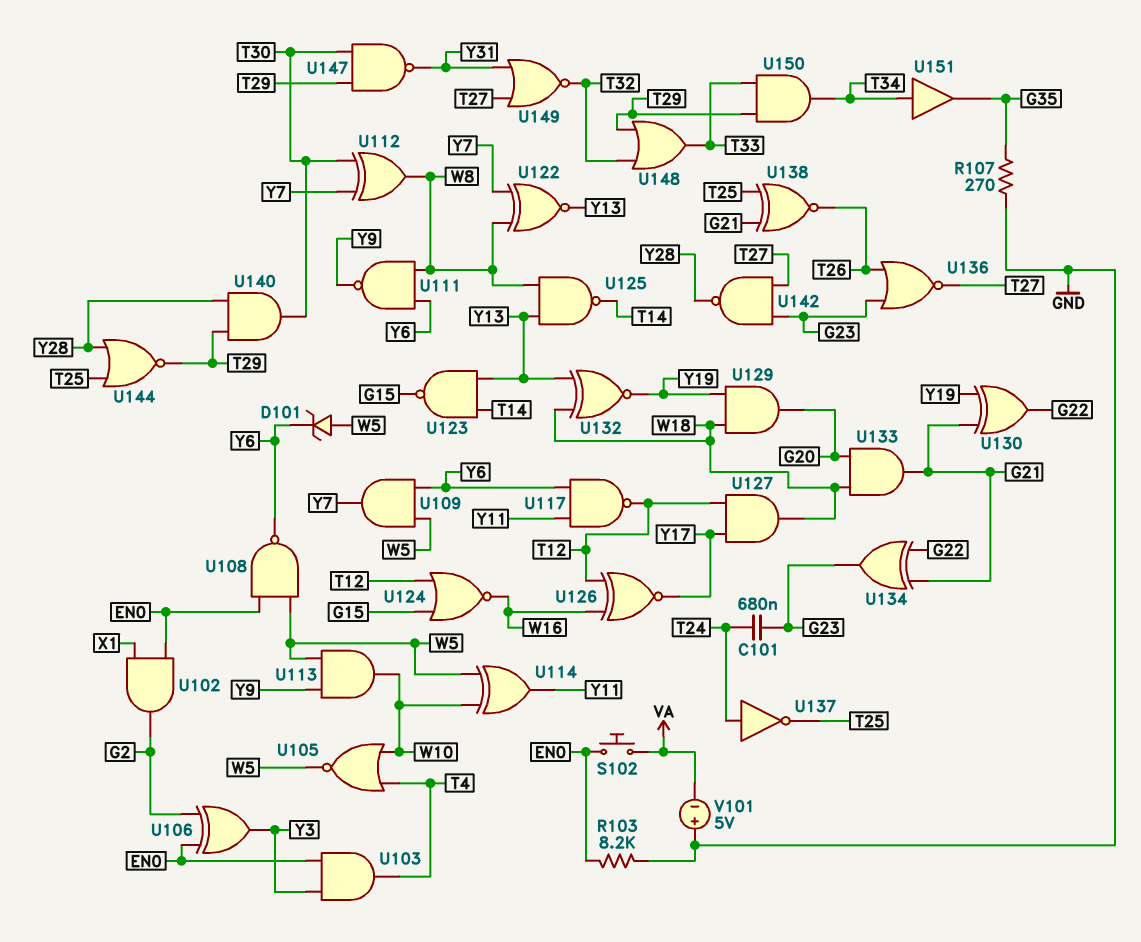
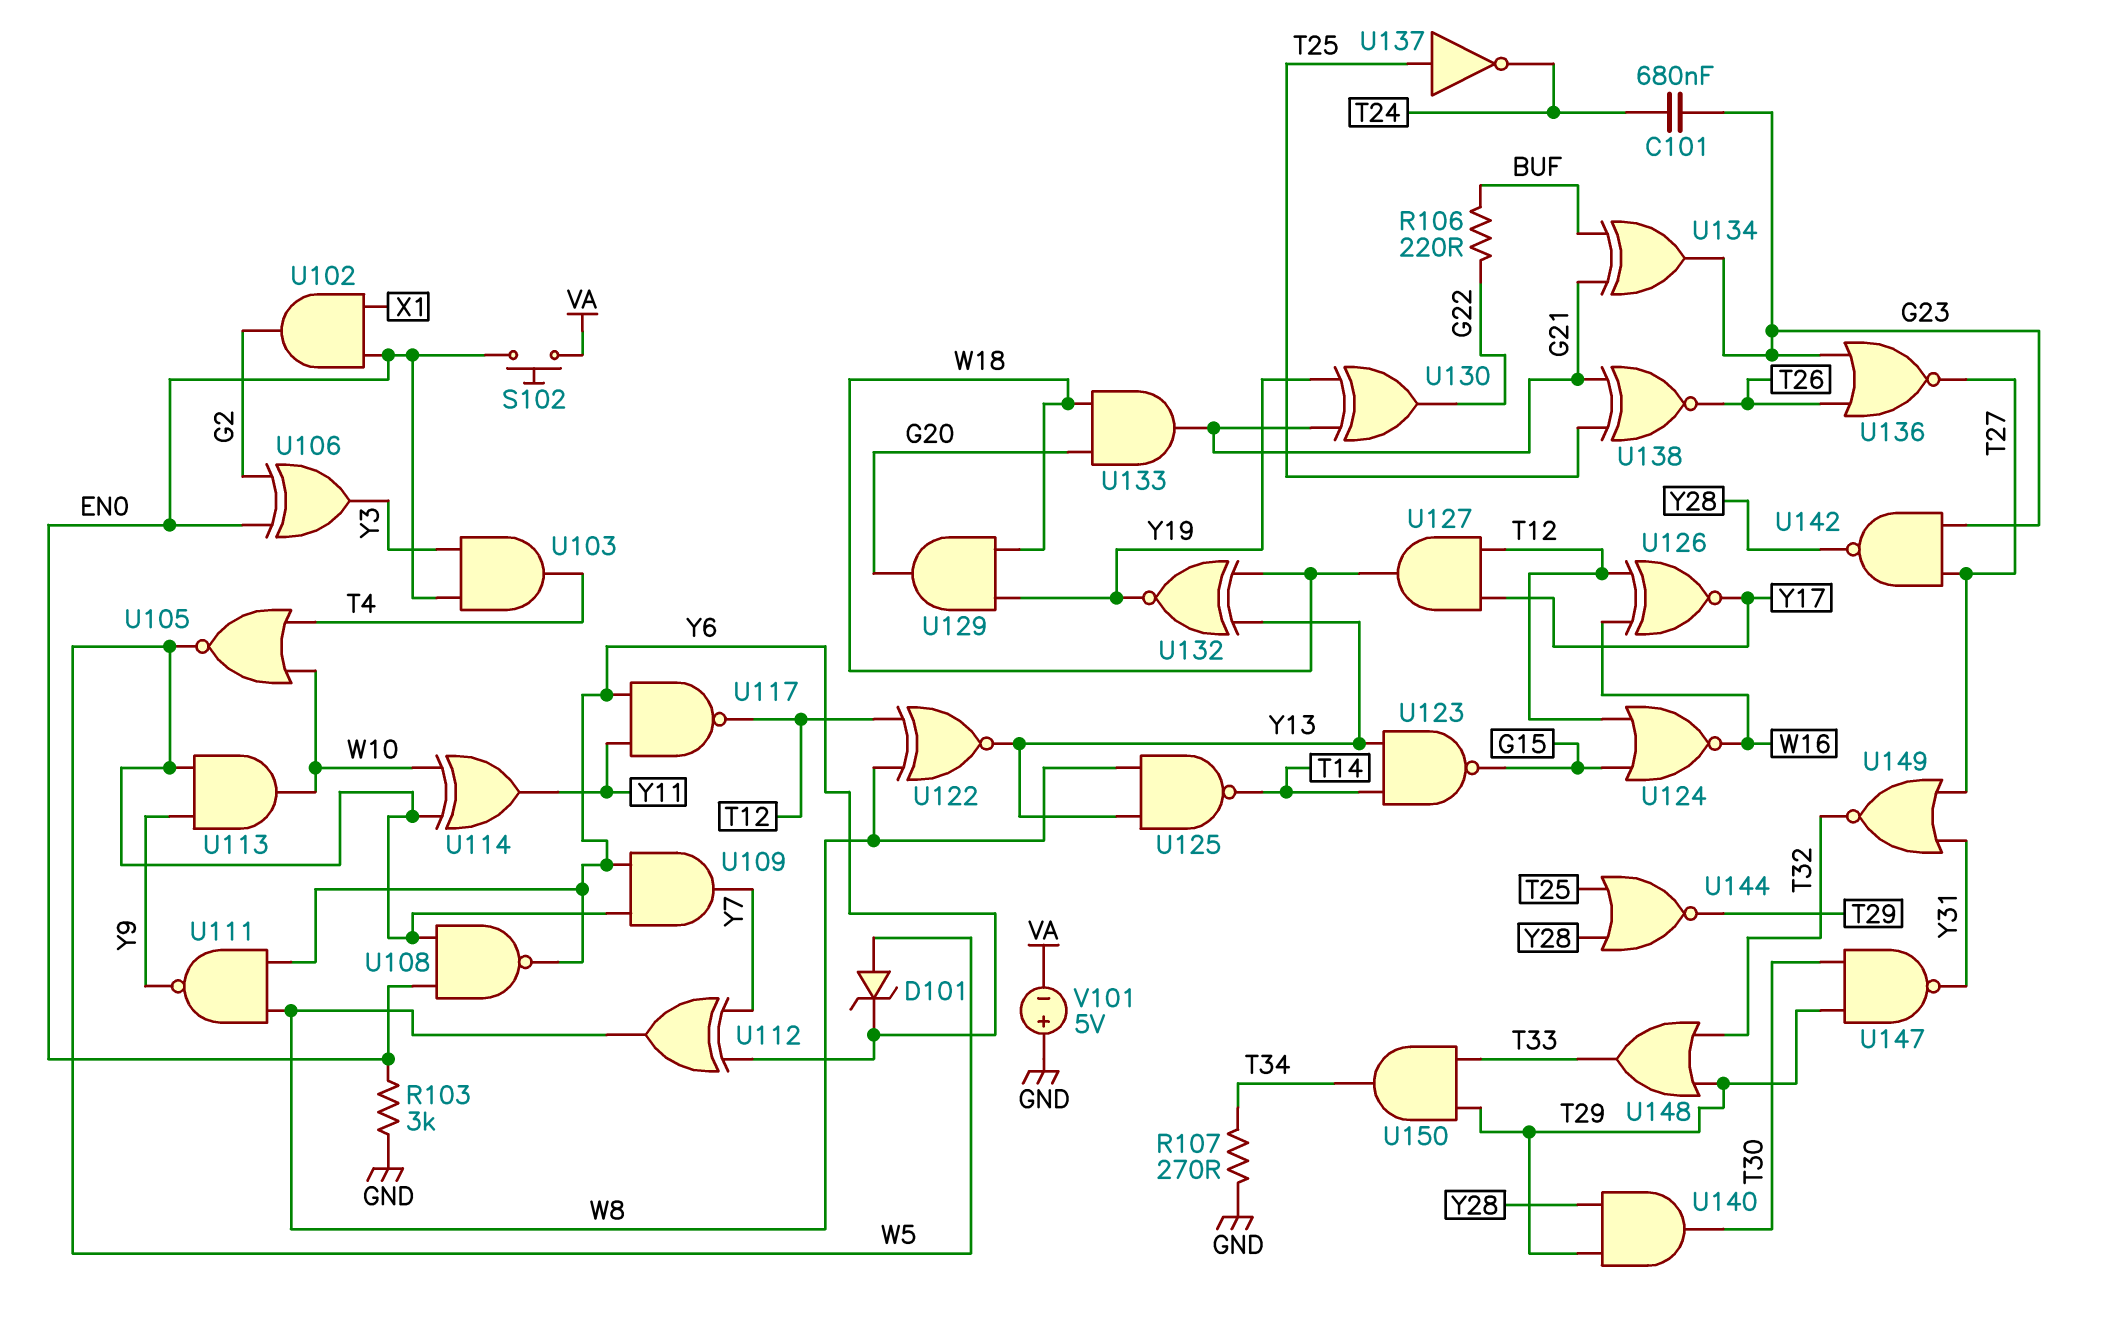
R103: 8.2k (EN0, GND) -> 3k (EN0, GND)
R106: none -> 220 (BUF, G22)
R107: 270 (G35, GND) -> 270 (GND, T34)
U112: XOR (in T30, in Y7, out W8) -> XOR (in Y6, in Y7, out W8)
U122: XNOR (in W8, in Y7, out Y13) -> XNOR (in T12, in W8, out Y13)
U134: XOR (in G21, in G22, out G23) -> XOR (in BUF, in G21, out G23)
U137: NOT (in T24, out T25) -> NOT (in T25, out T24)
U151: buffer (in T34, out G35) -> none

